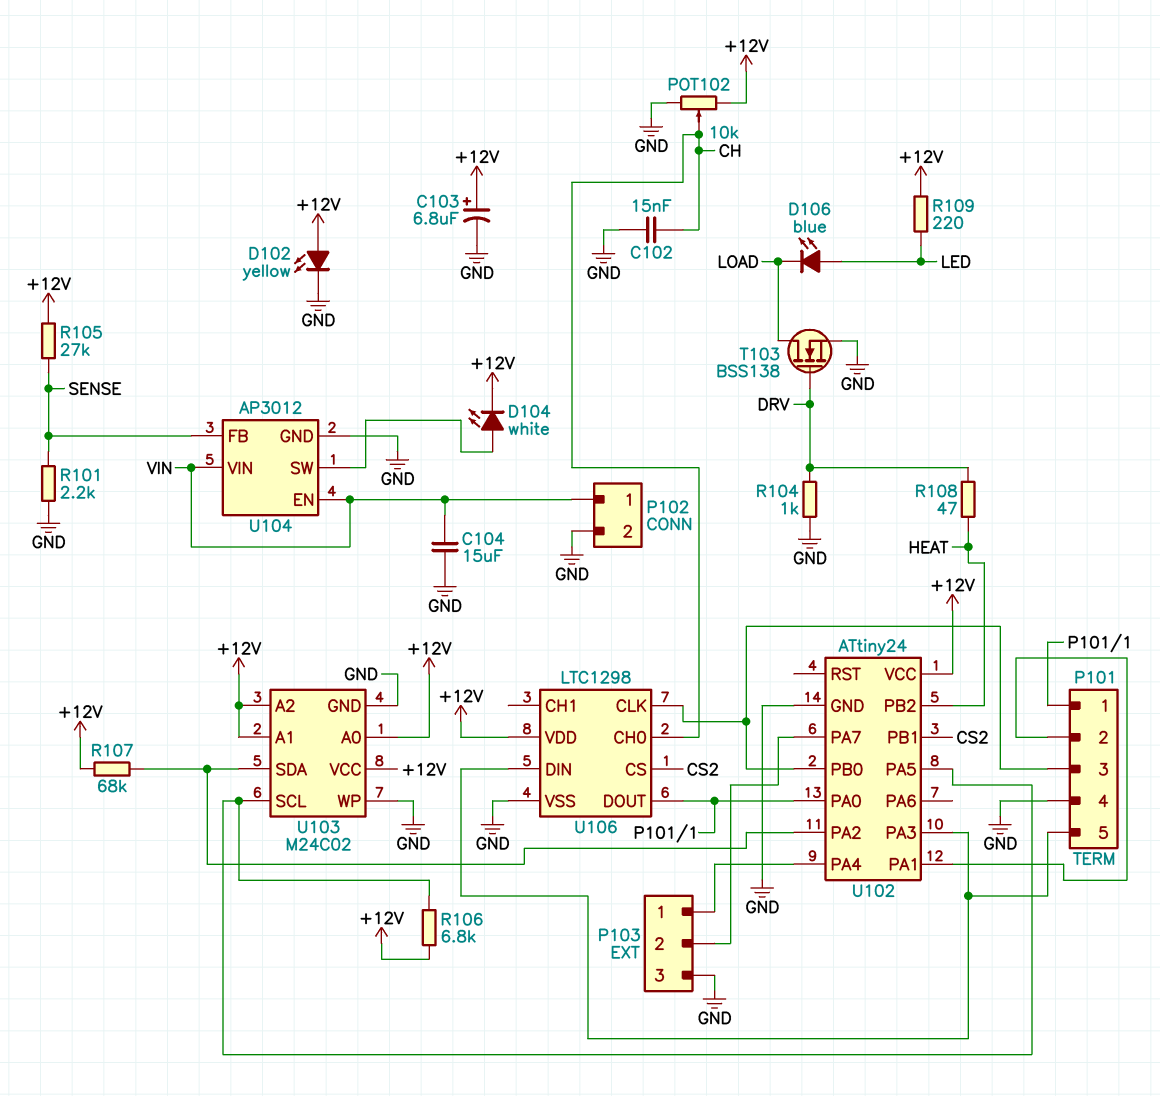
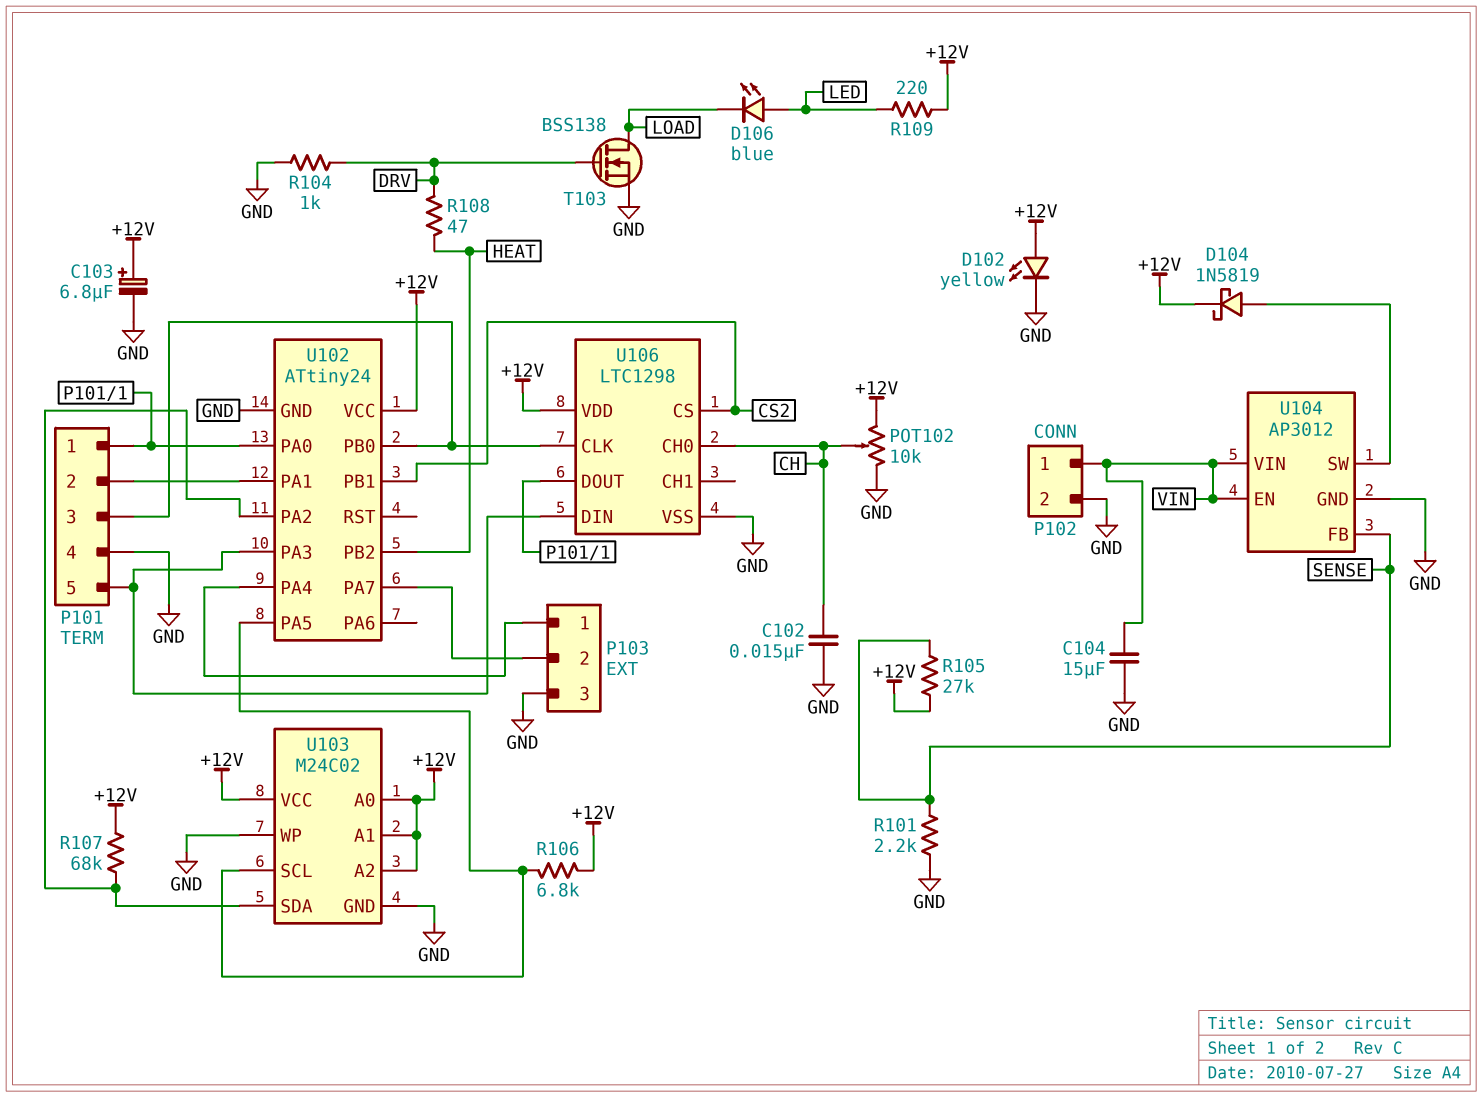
D104: LED white (A U104/SW, K +12V) -> schottky 1N5819 (A U104/SW, K +12V)

